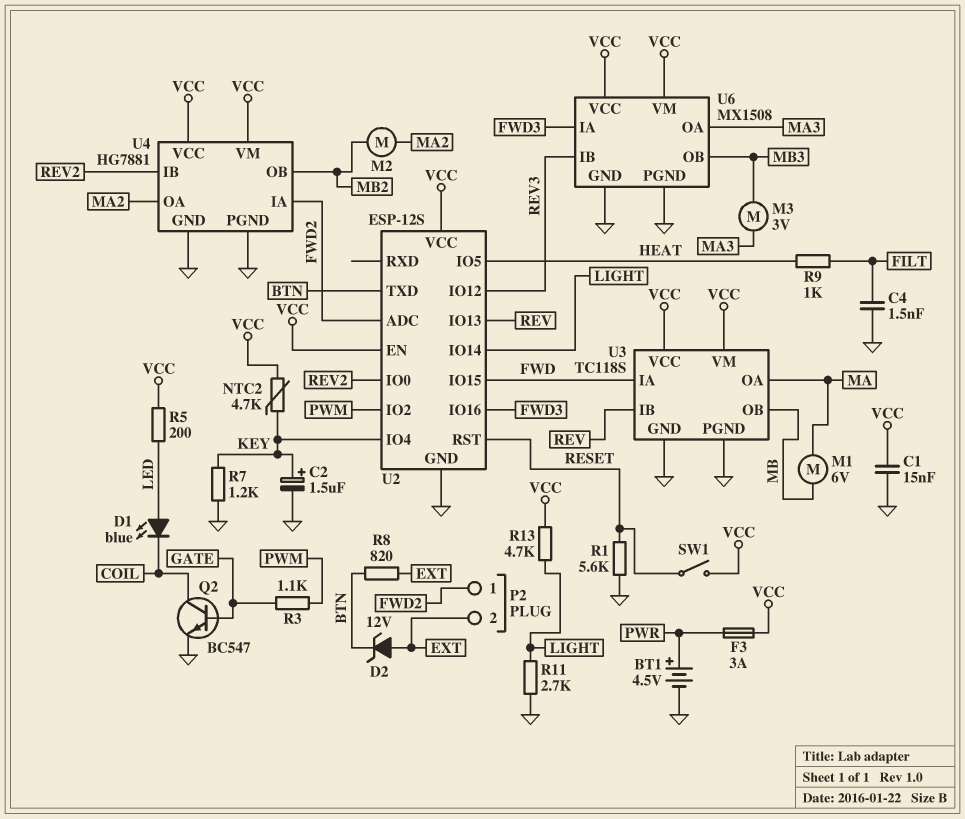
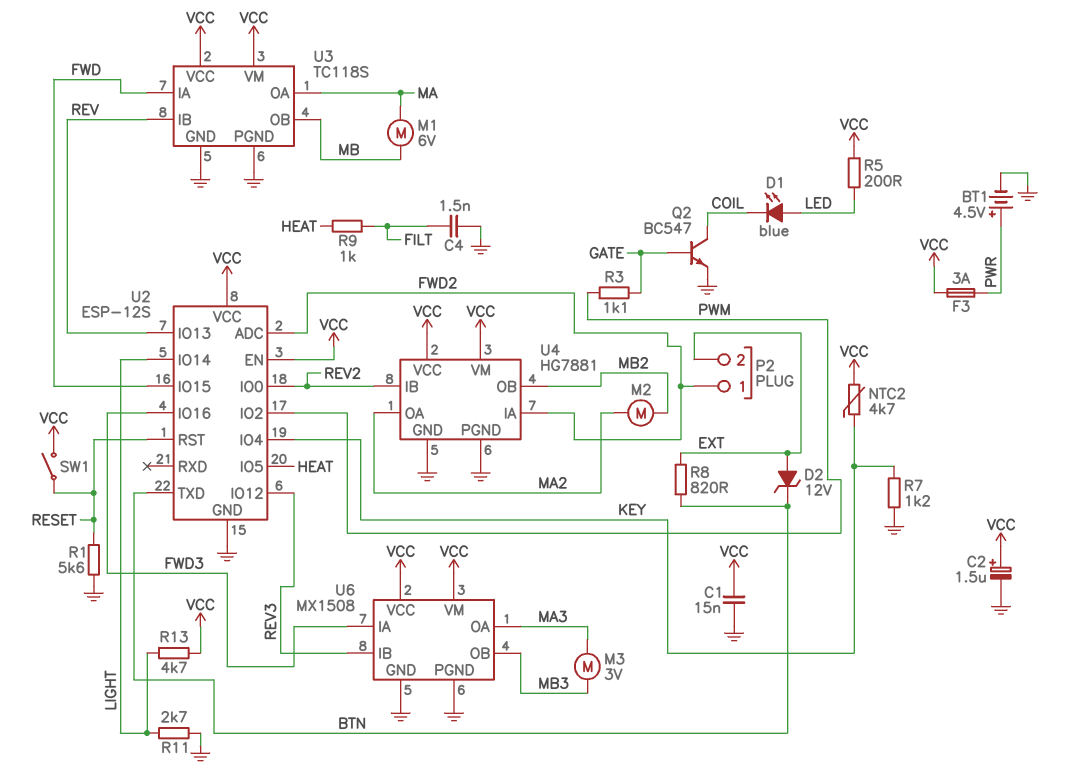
C2: 1.5uF (plus KEY, minus GND) -> 1.5uF (plus VCC, minus GND)

